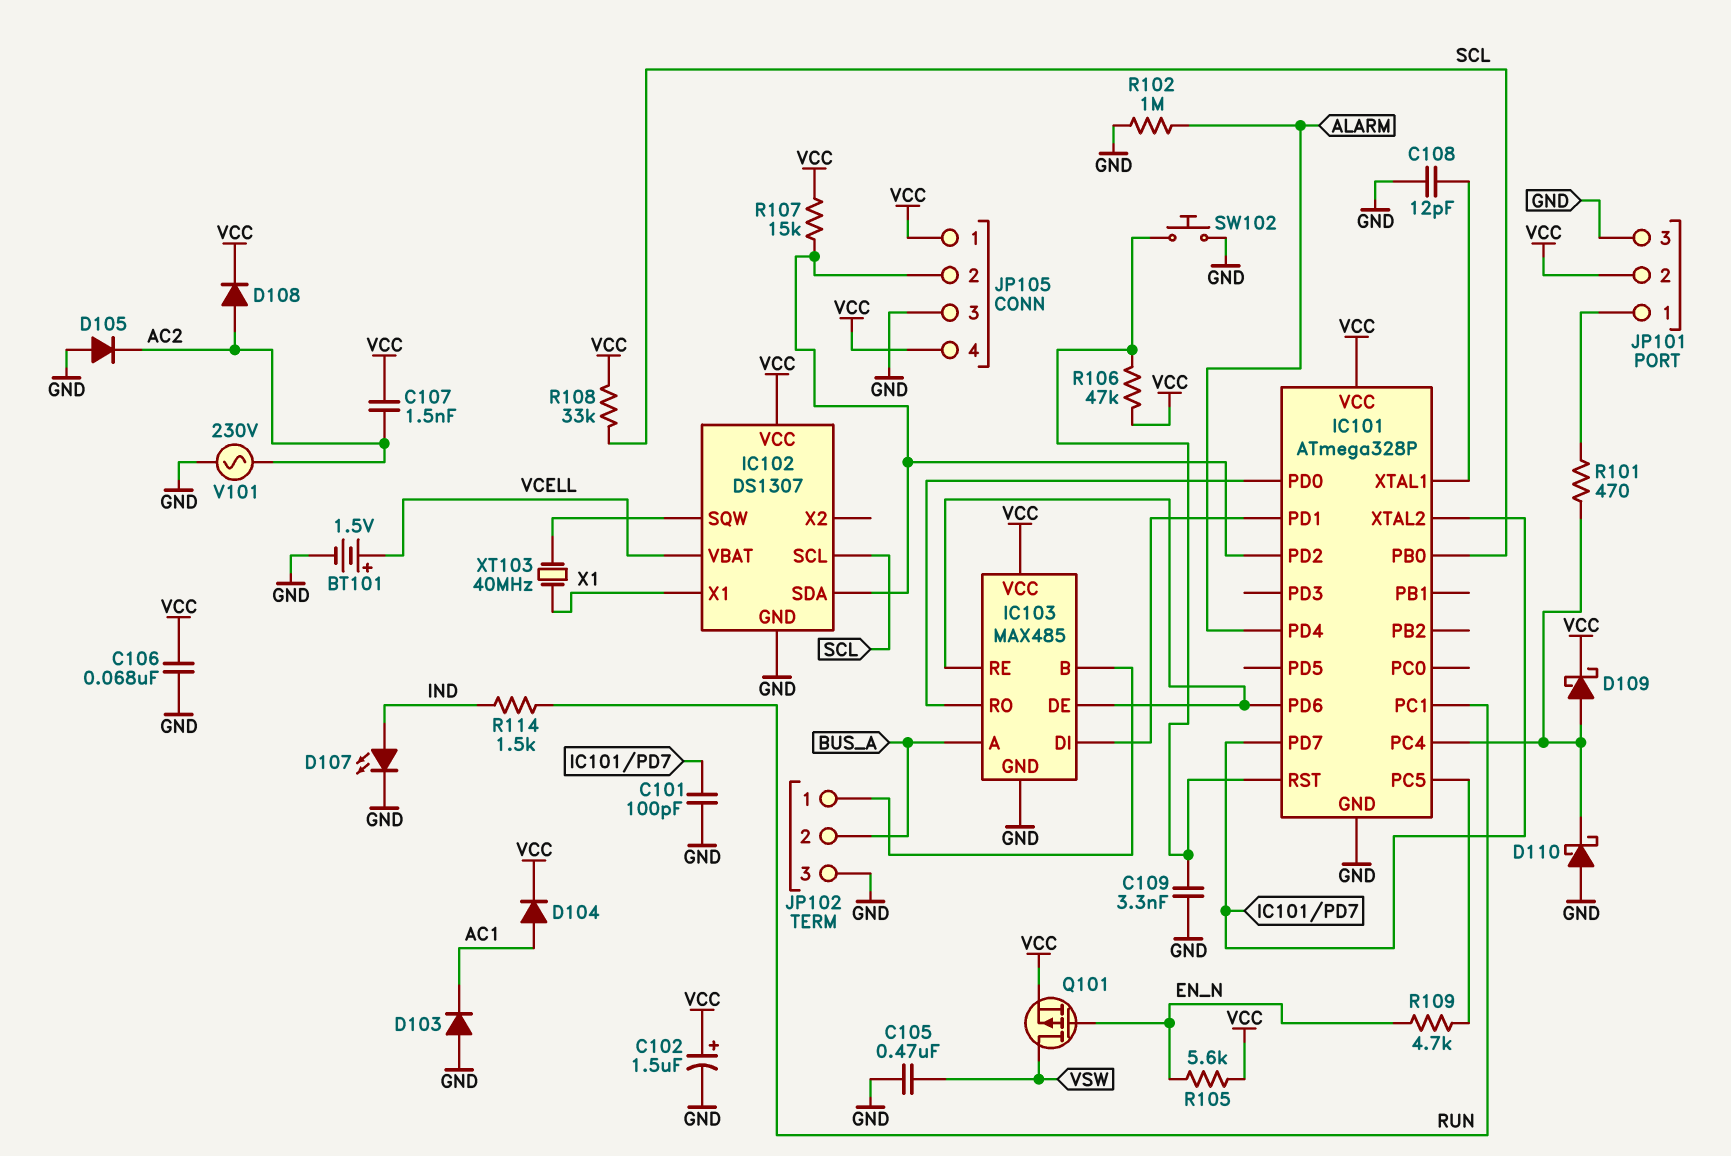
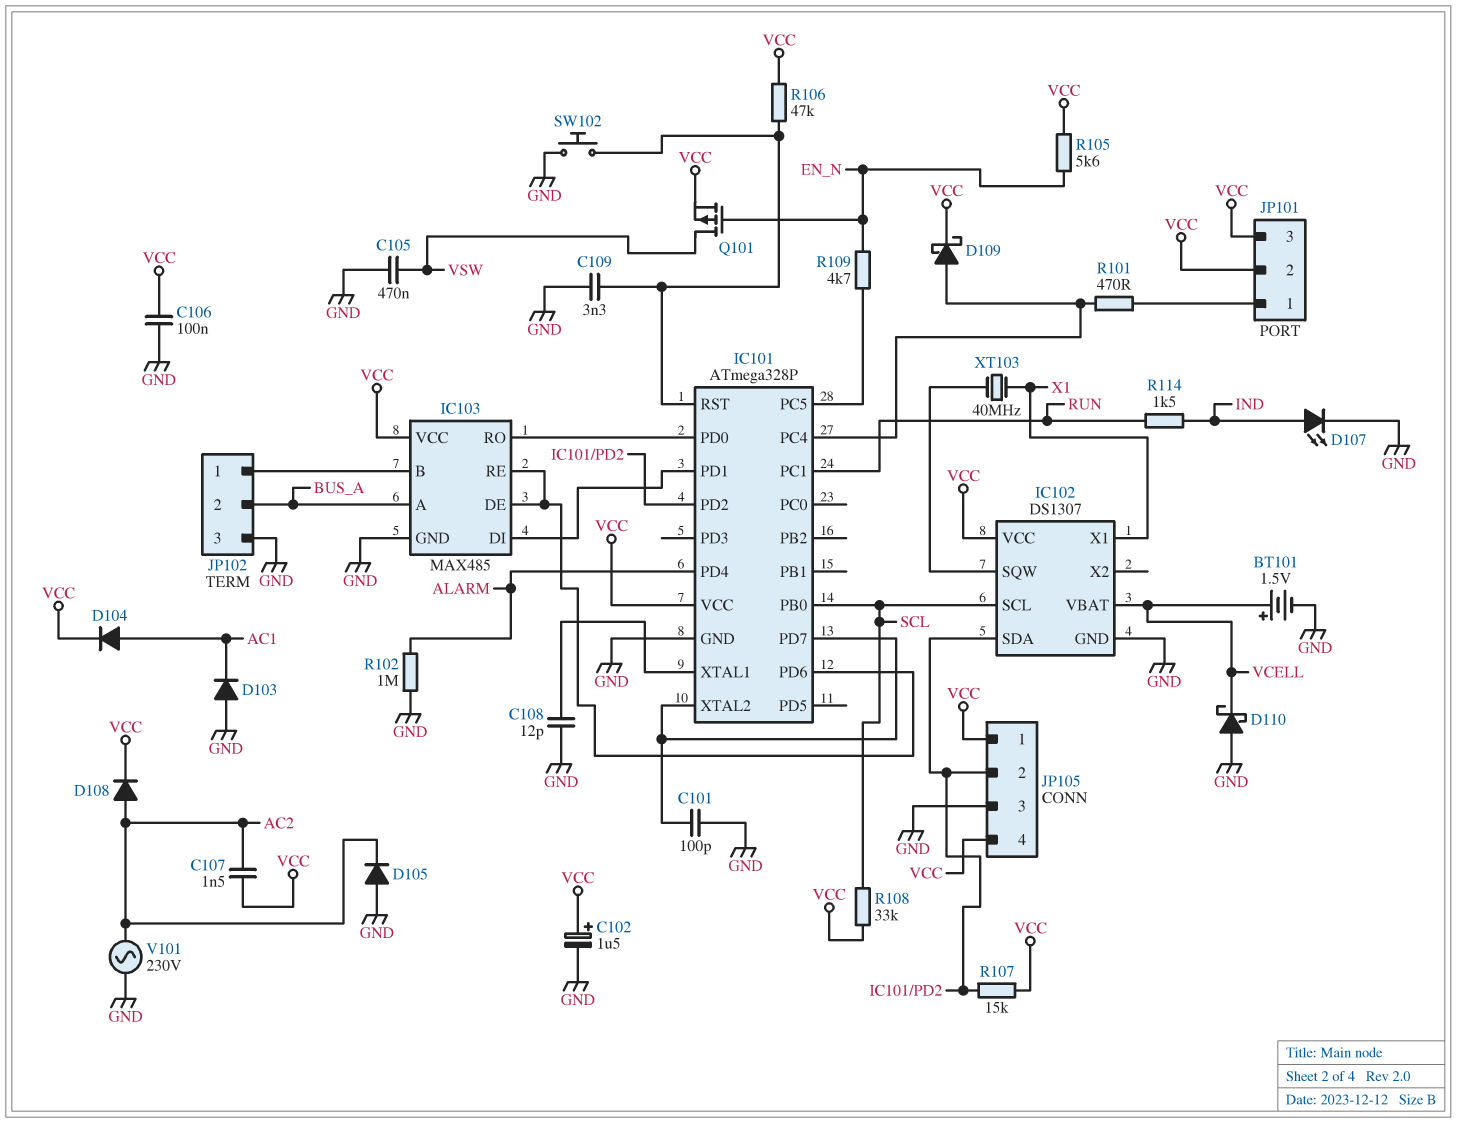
C106: 68nF (GND, VCC) -> 100nF (GND, VCC)
D110: schottky (A GND, K IC101/PC4) -> schottky (A GND, K VCELL)
JP101 pin 3: GND -> VCC

